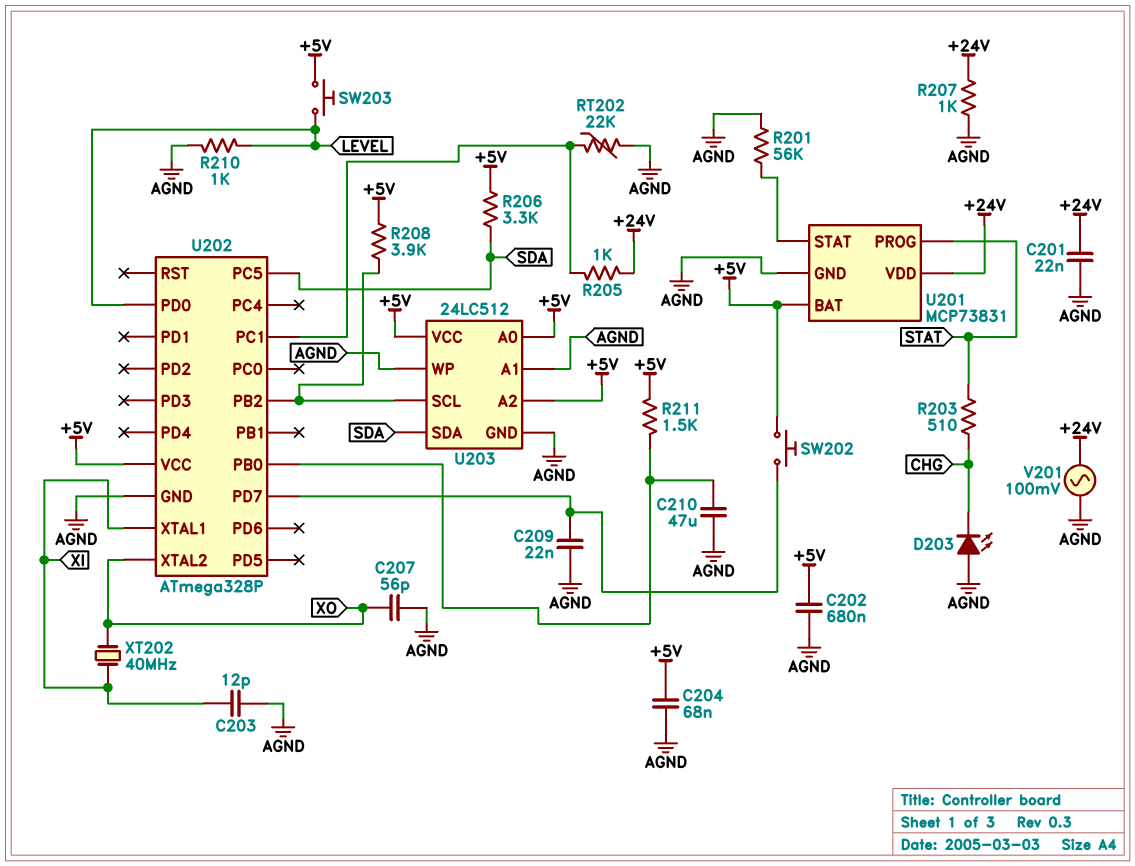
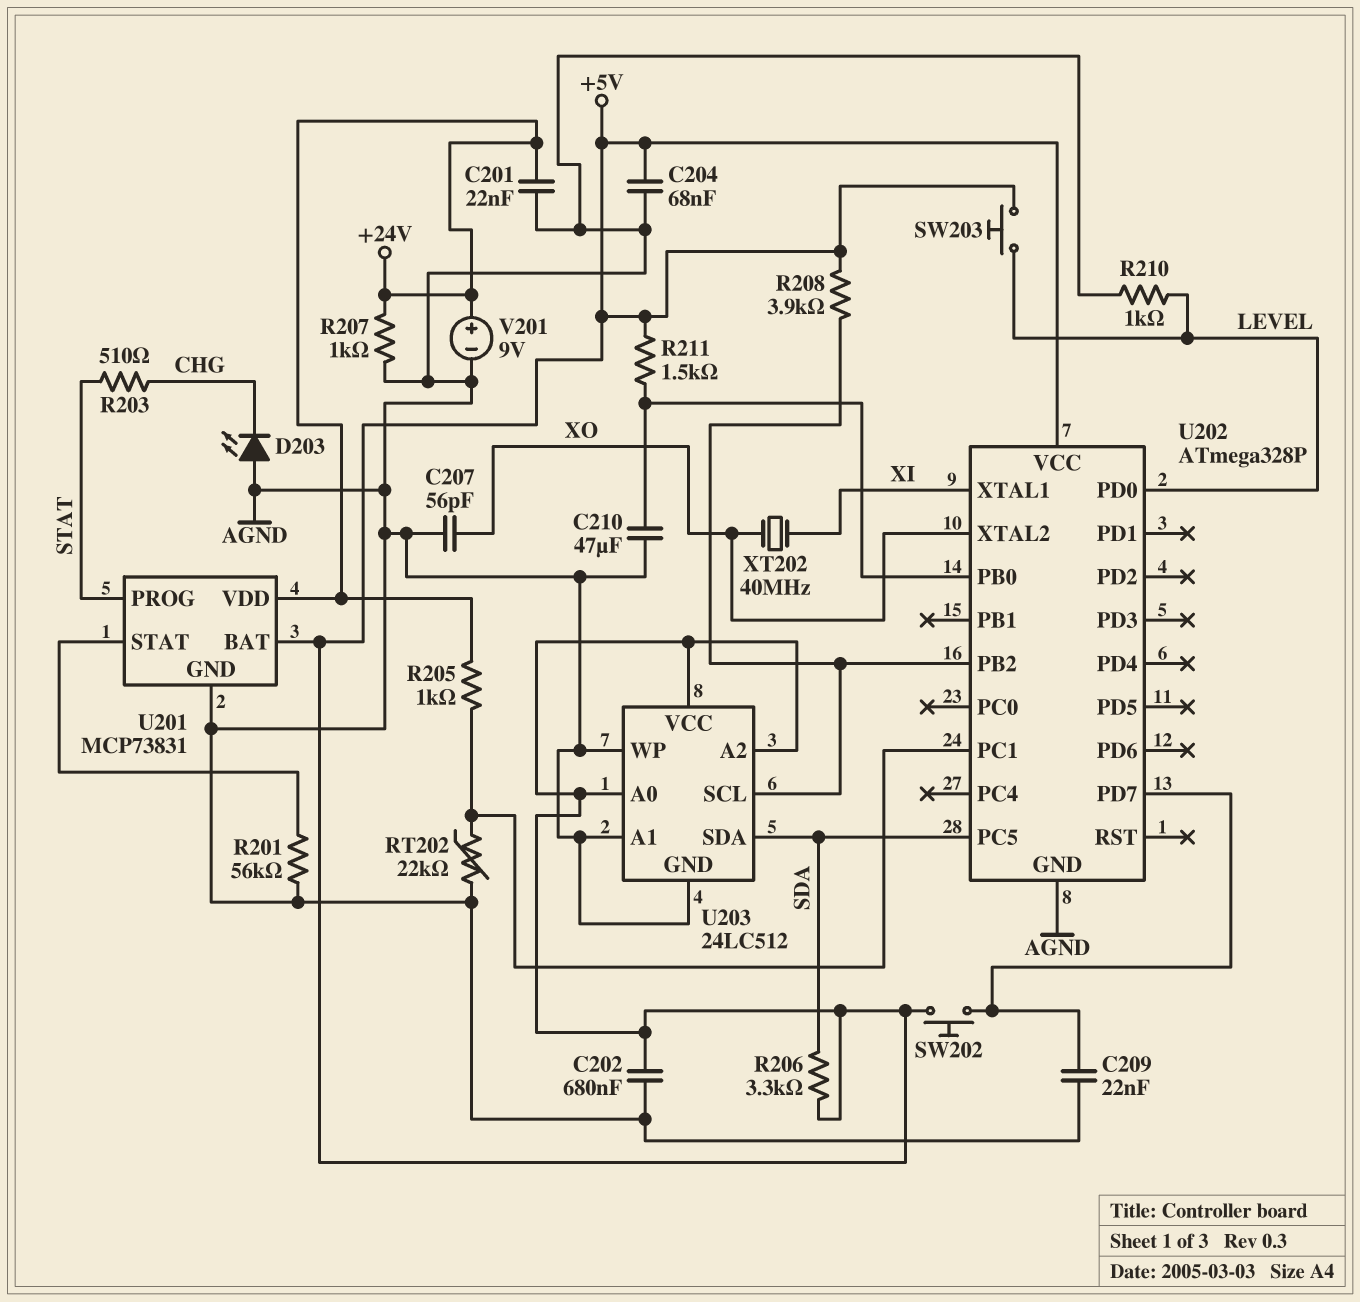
C203: 12pF (AGND, XI) -> none
V201: AC 100mV (+24V, AGND) -> 9V (plus +24V, minus AGND)

